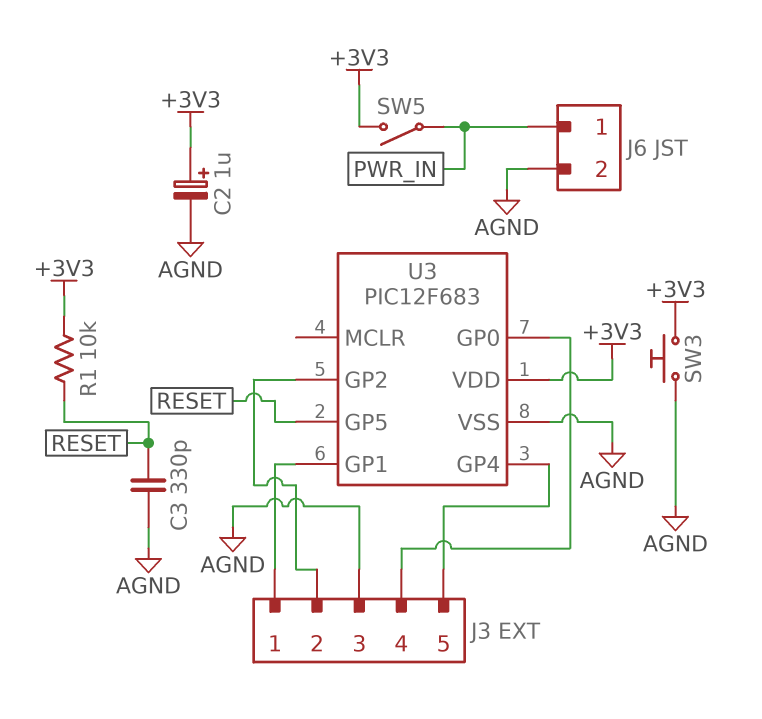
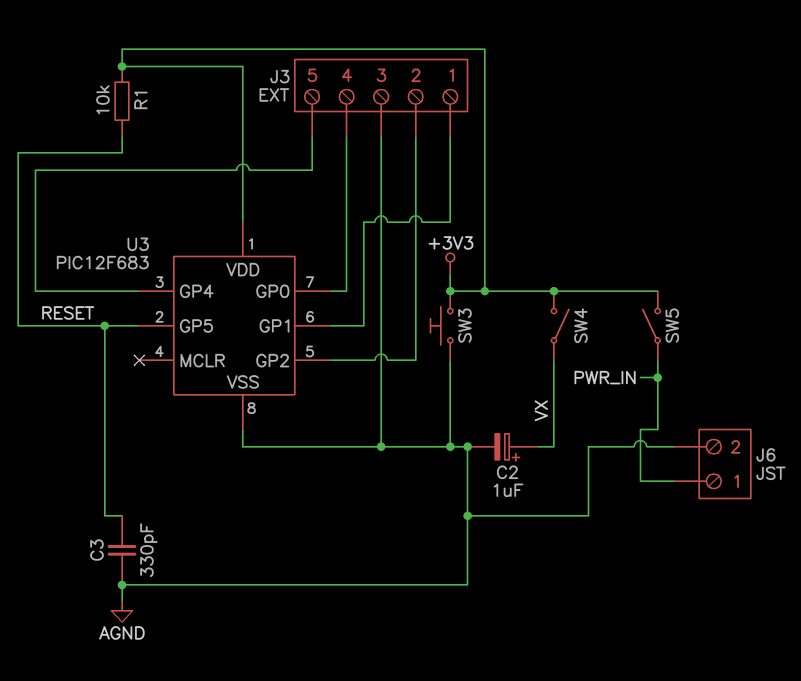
C2: 1uF (plus +3V3, minus AGND) -> 1uF (plus VX, minus AGND)
SW4: none -> switch (+3V3, VX)

